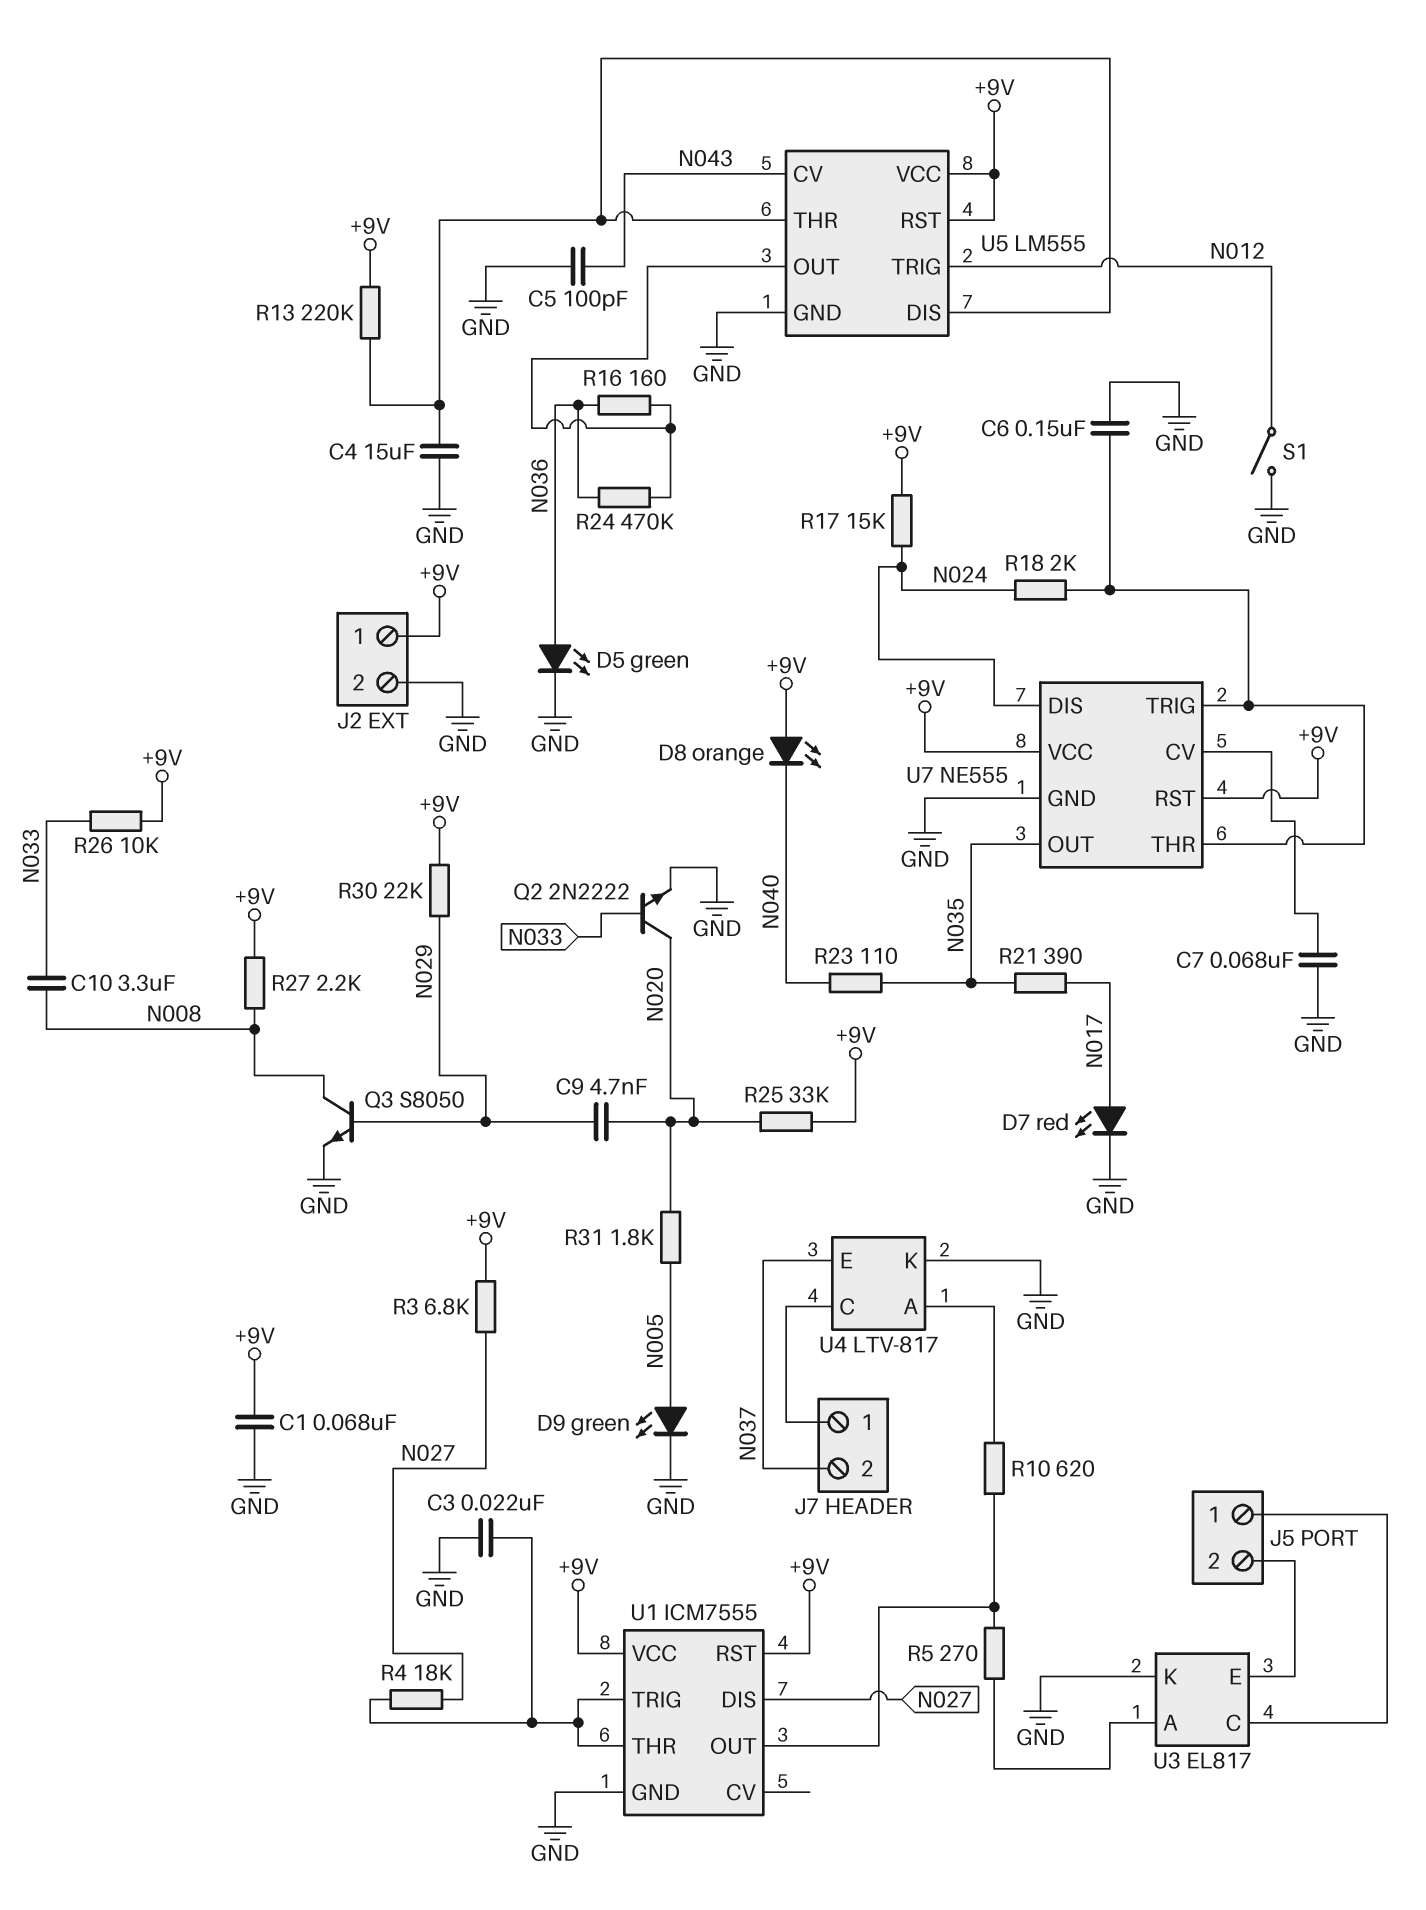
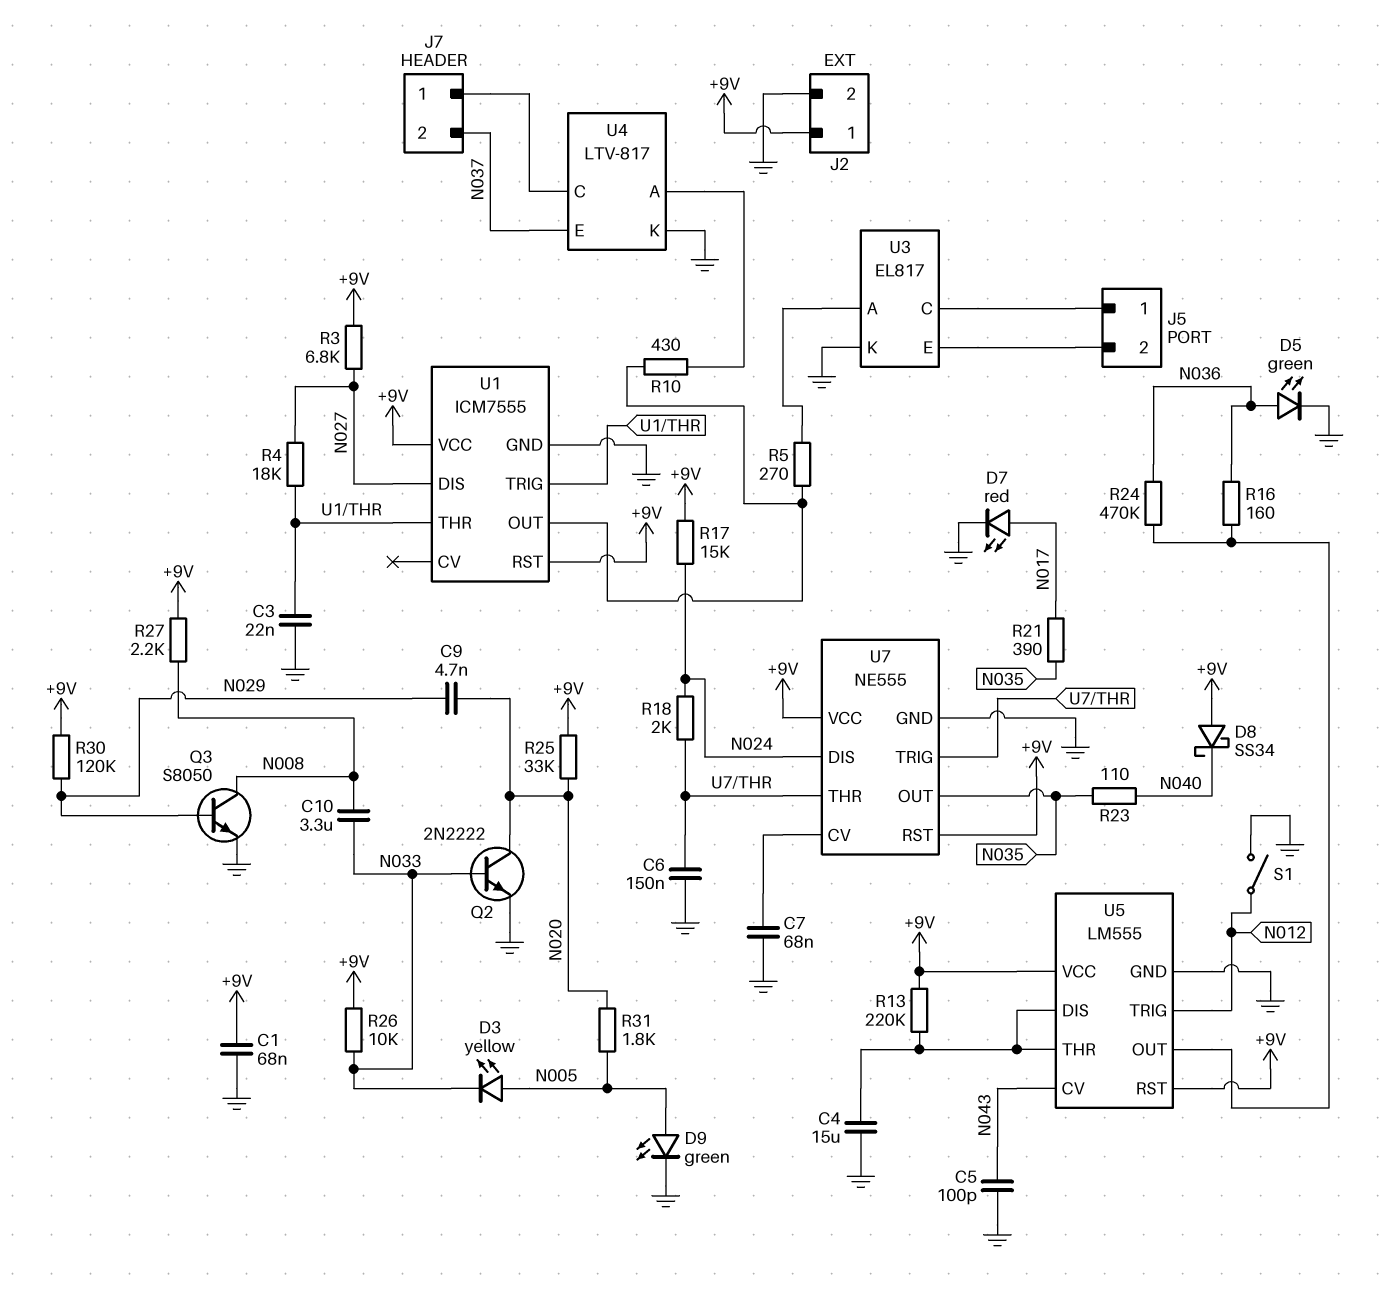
D3: none -> LED yellow (A N005, K N033)
D8: LED orange (A +9V, K N040) -> schottky SS34 (A +9V, K N040)
R10: 620 (U1/OUT, U4/A) -> 430 (U1/OUT, U4/A)
R30: 22k (+9V, N029) -> 120k (+9V, N029)

